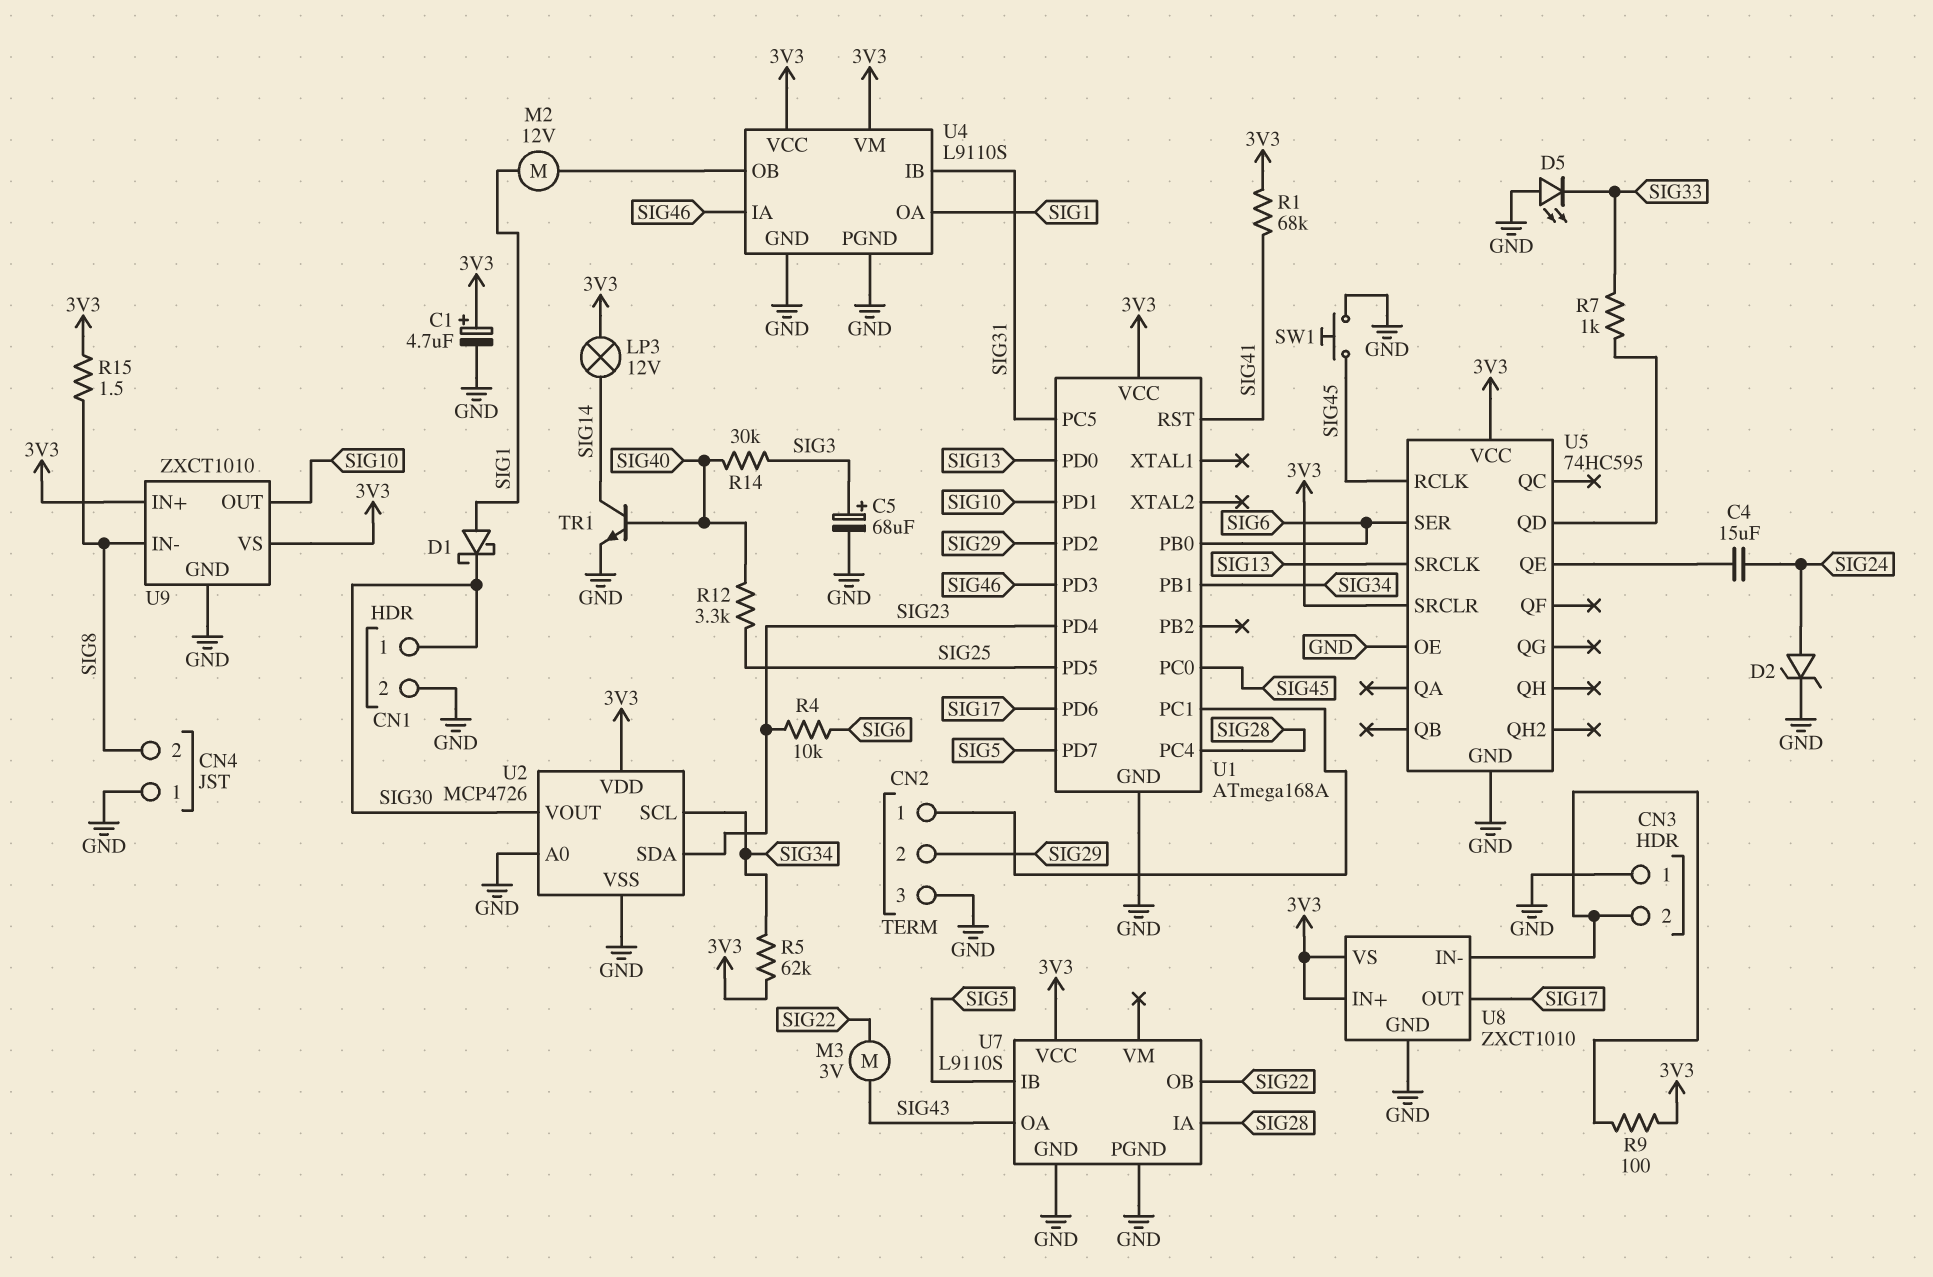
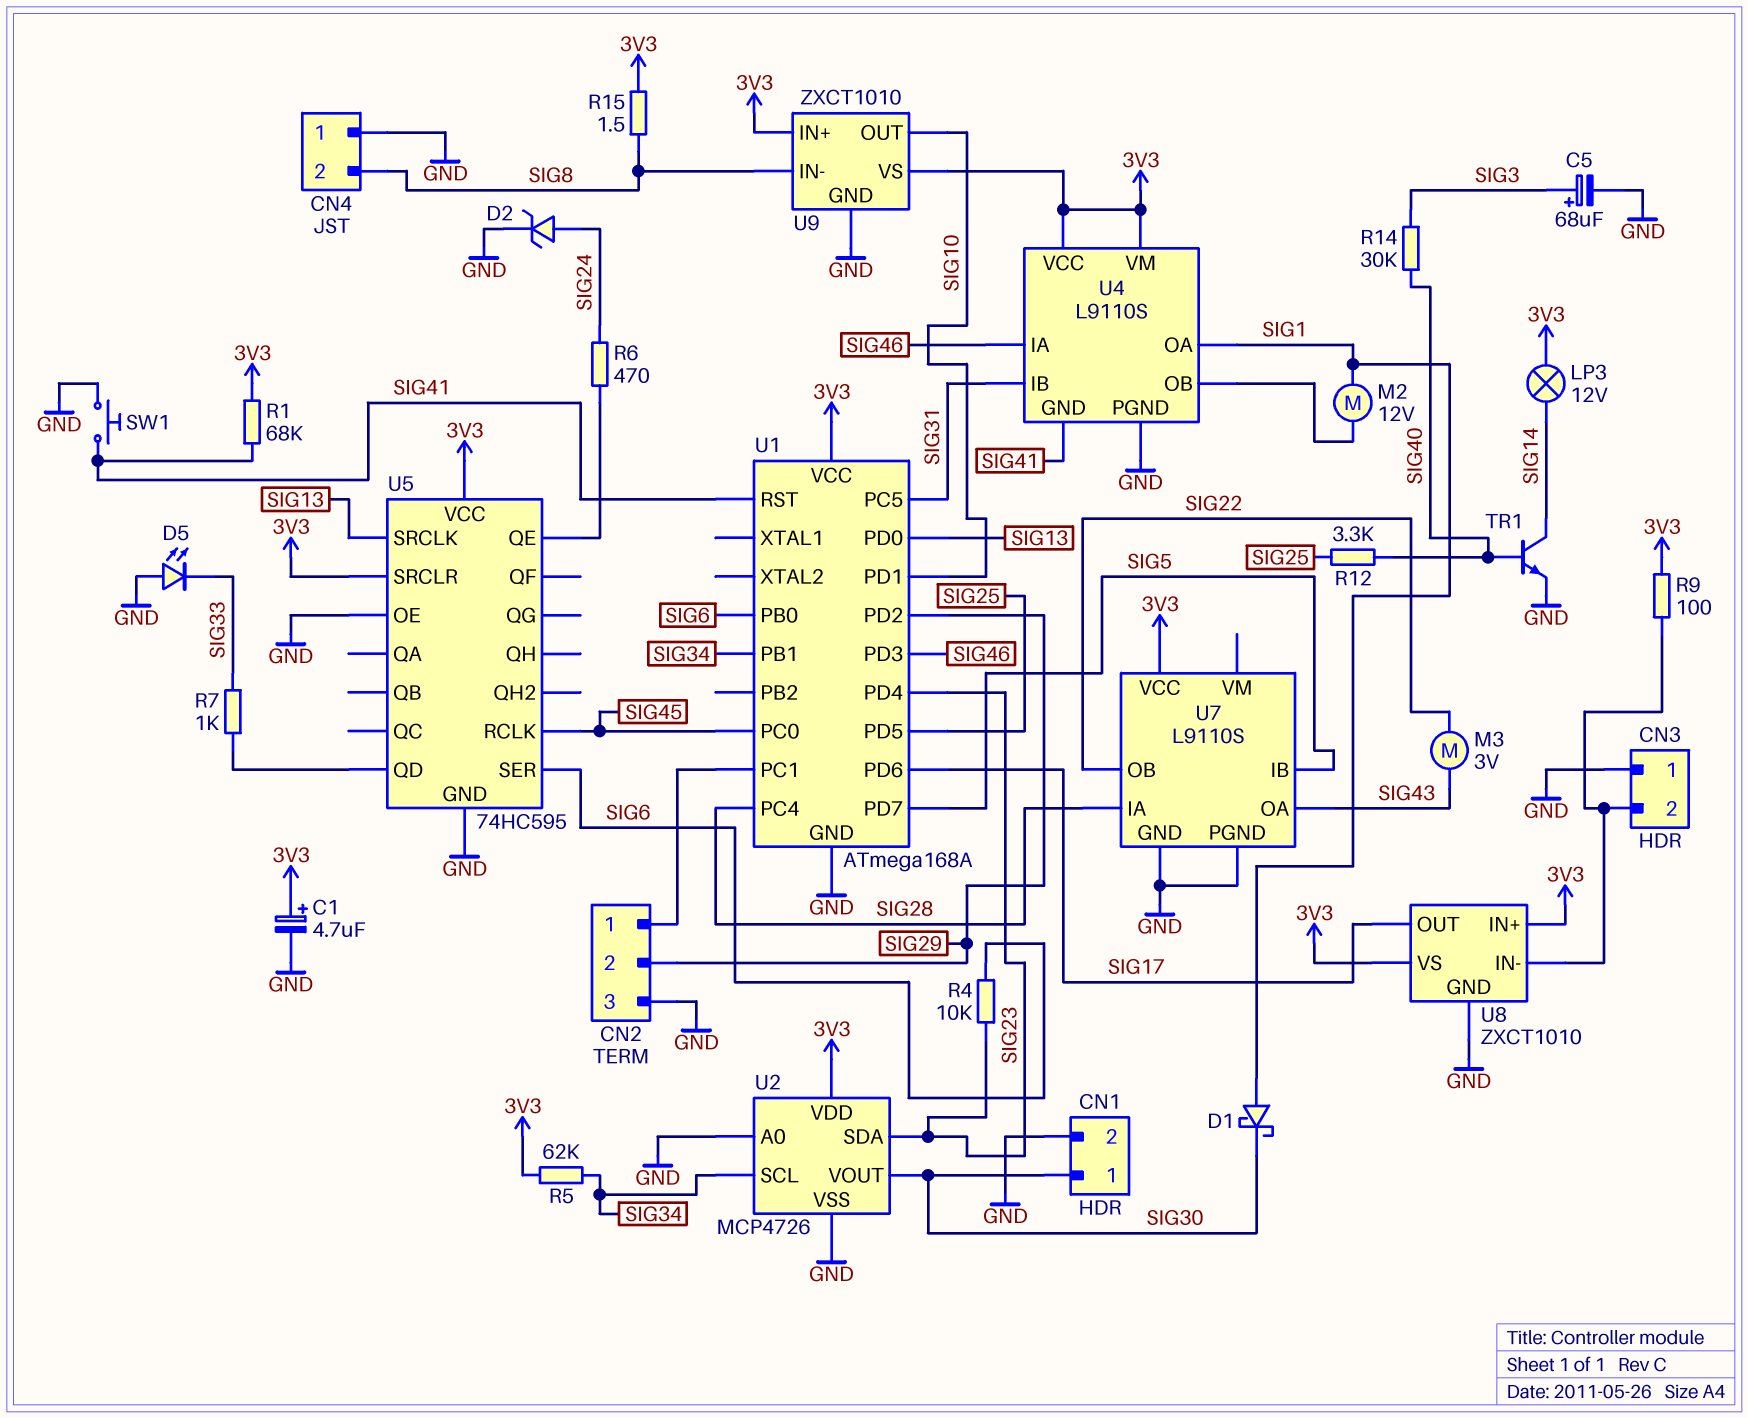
C4: 15uF (SIG24, U5/QE) -> none
R6: none -> 470 (SIG24, U5/QE)
SW1: button (GND, SIG45) -> button (GND, SIG41)
U4 pin GND: GND -> SIG41

